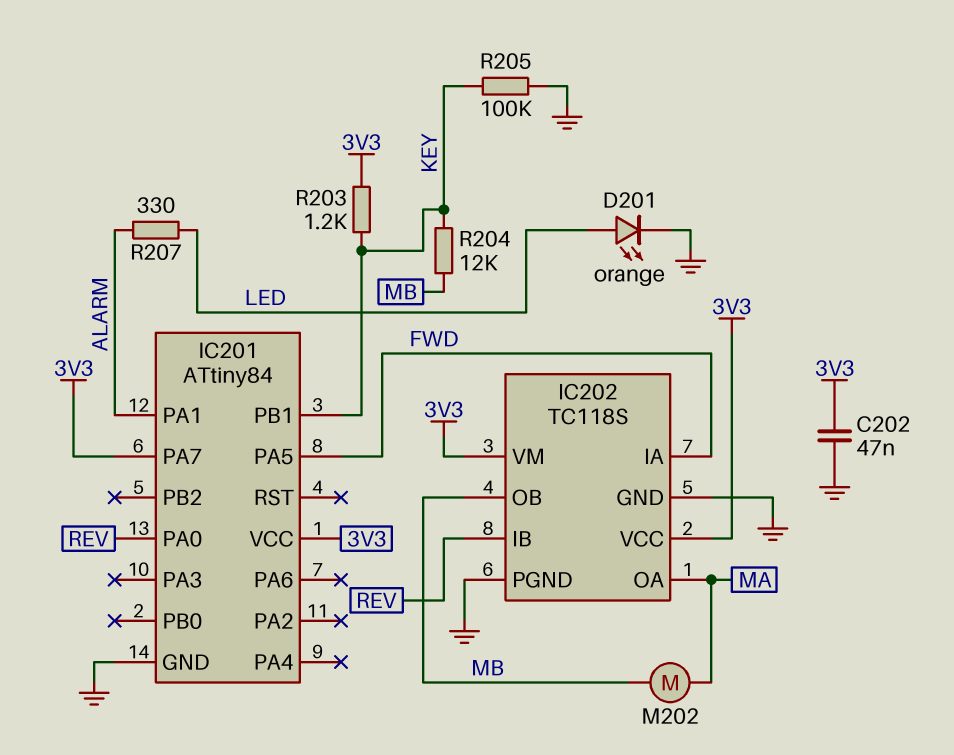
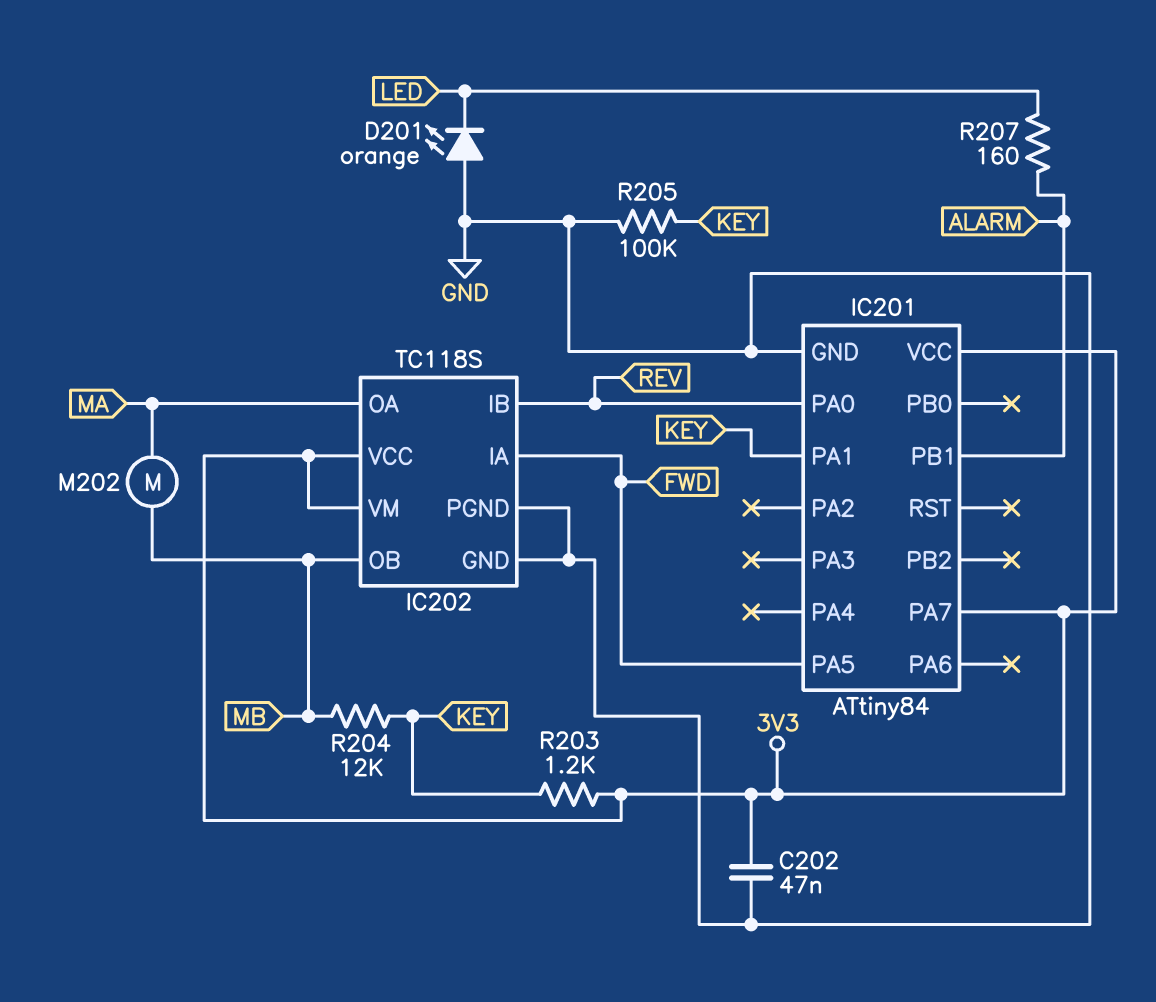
D201: LED orange (A LED, K GND) -> LED orange (A GND, K LED)
IC201 pin PA1: ALARM -> KEY
IC201 pin PB1: KEY -> ALARM
R207: 330 (ALARM, LED) -> 160 (ALARM, LED)

